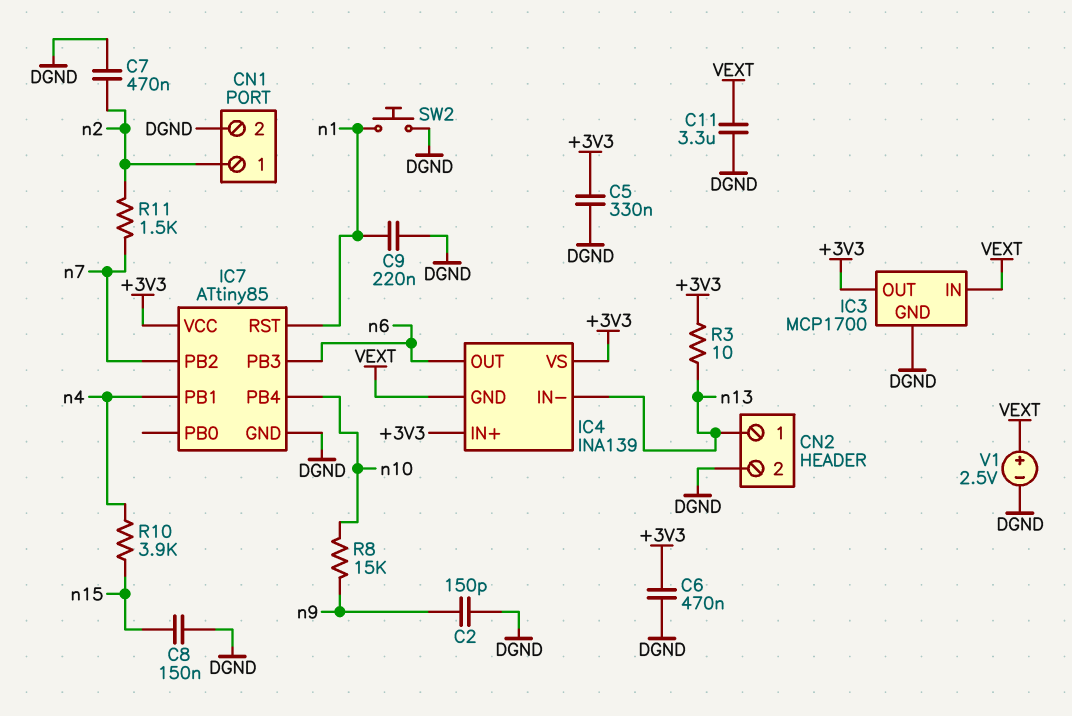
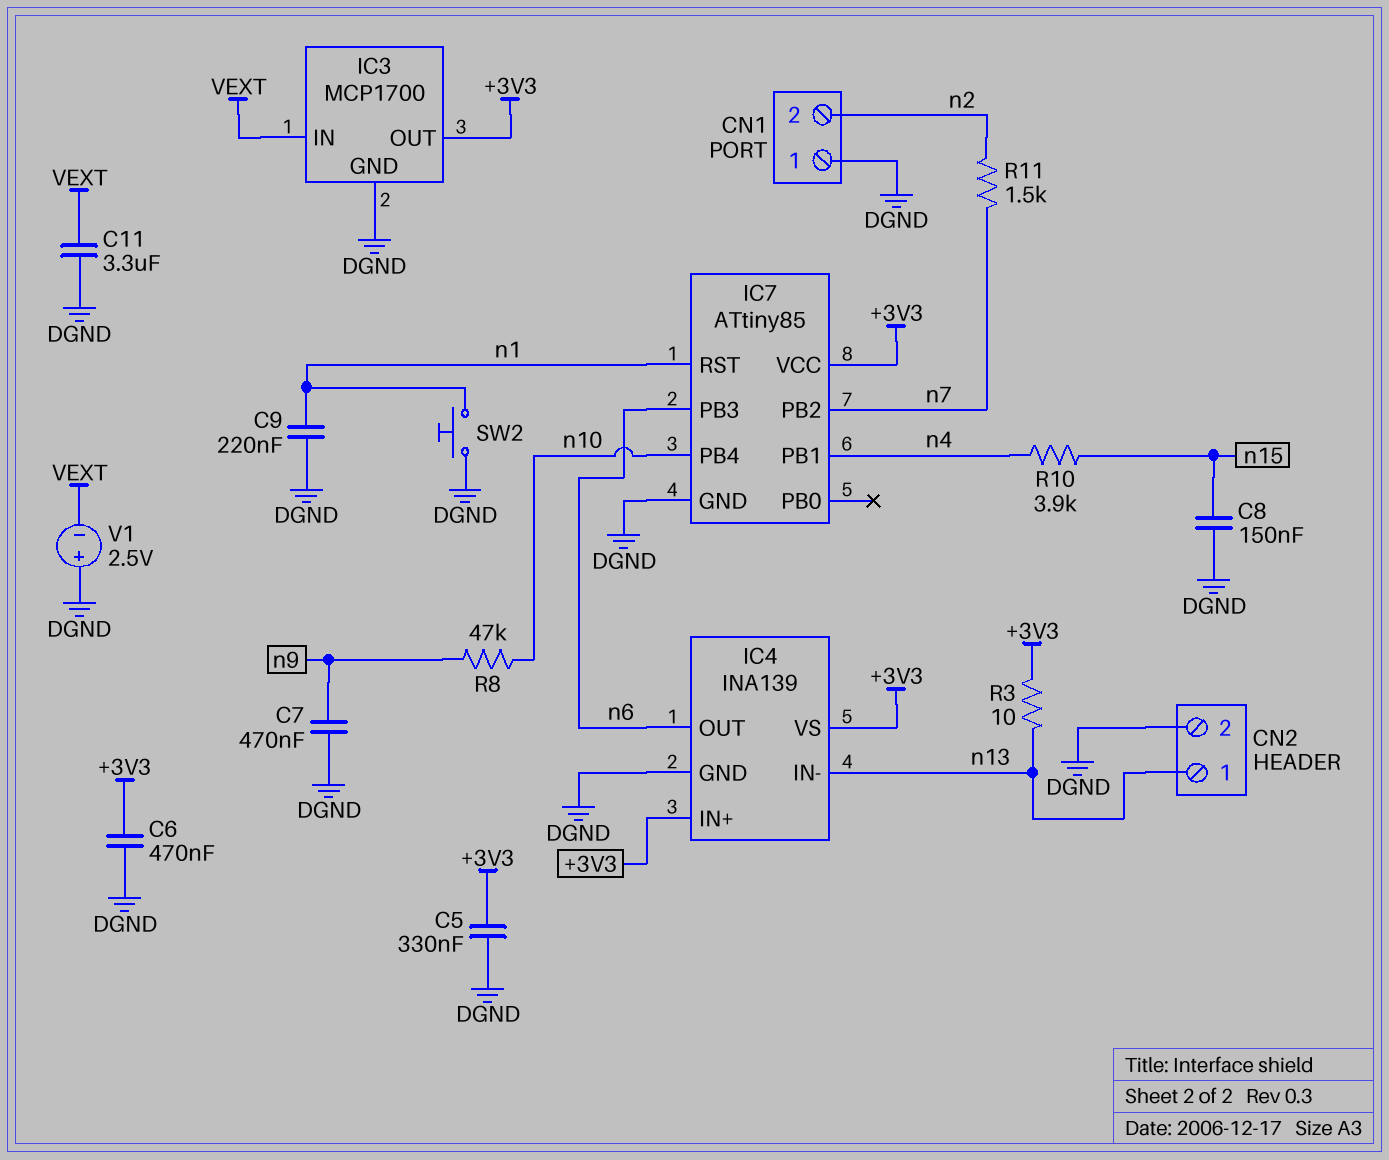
C2: 150pF (DGND, n9) -> none
C7: 470nF (DGND, n2) -> 470nF (DGND, n9)
CN1 pin 1: n2 -> DGND
CN1 pin 2: DGND -> n2
IC4 pin GND: VEXT -> DGND
R8: 15k (n9, n10) -> 47k (n9, n10)
V1: 2.5V (plus VEXT, minus DGND) -> 2.5V (plus DGND, minus VEXT)

